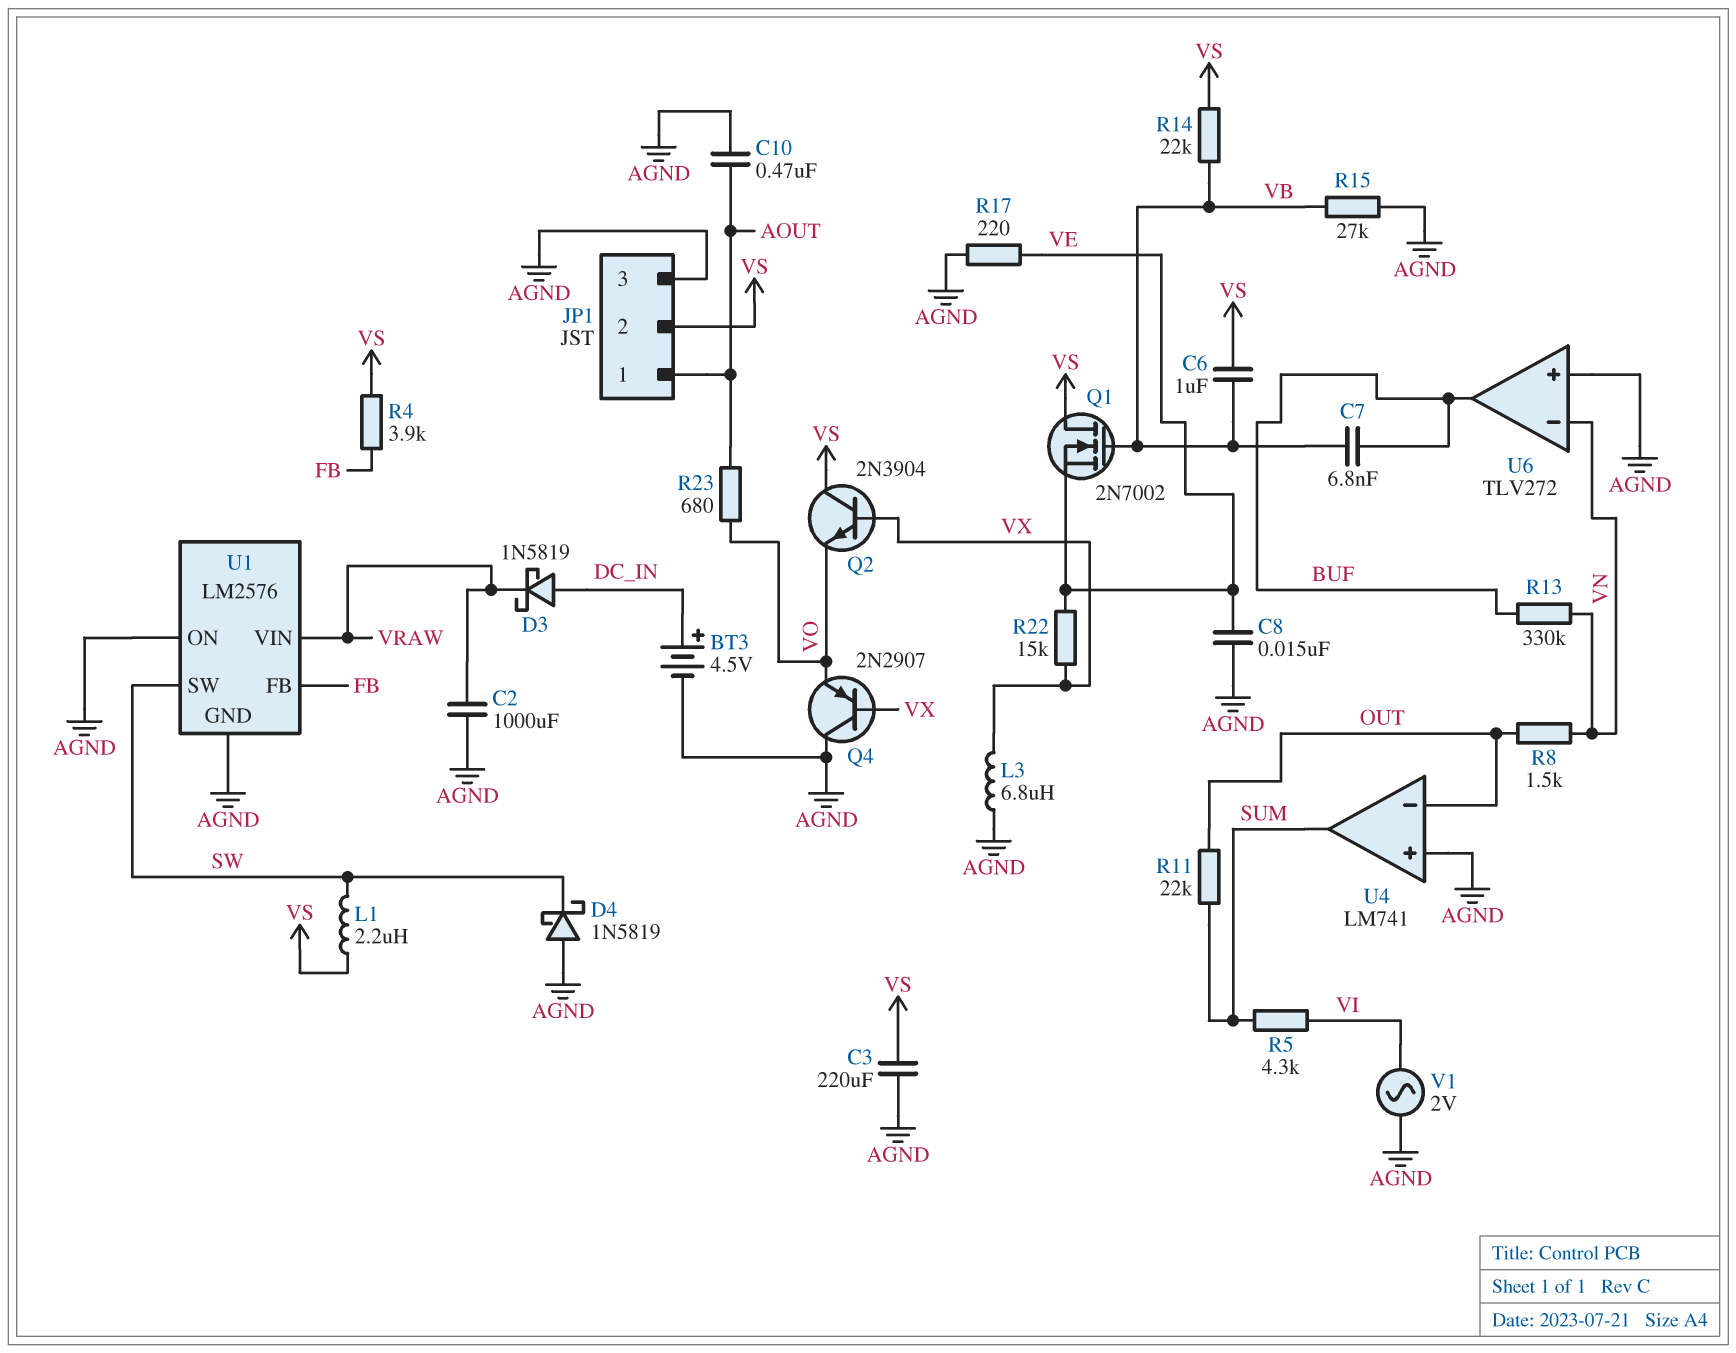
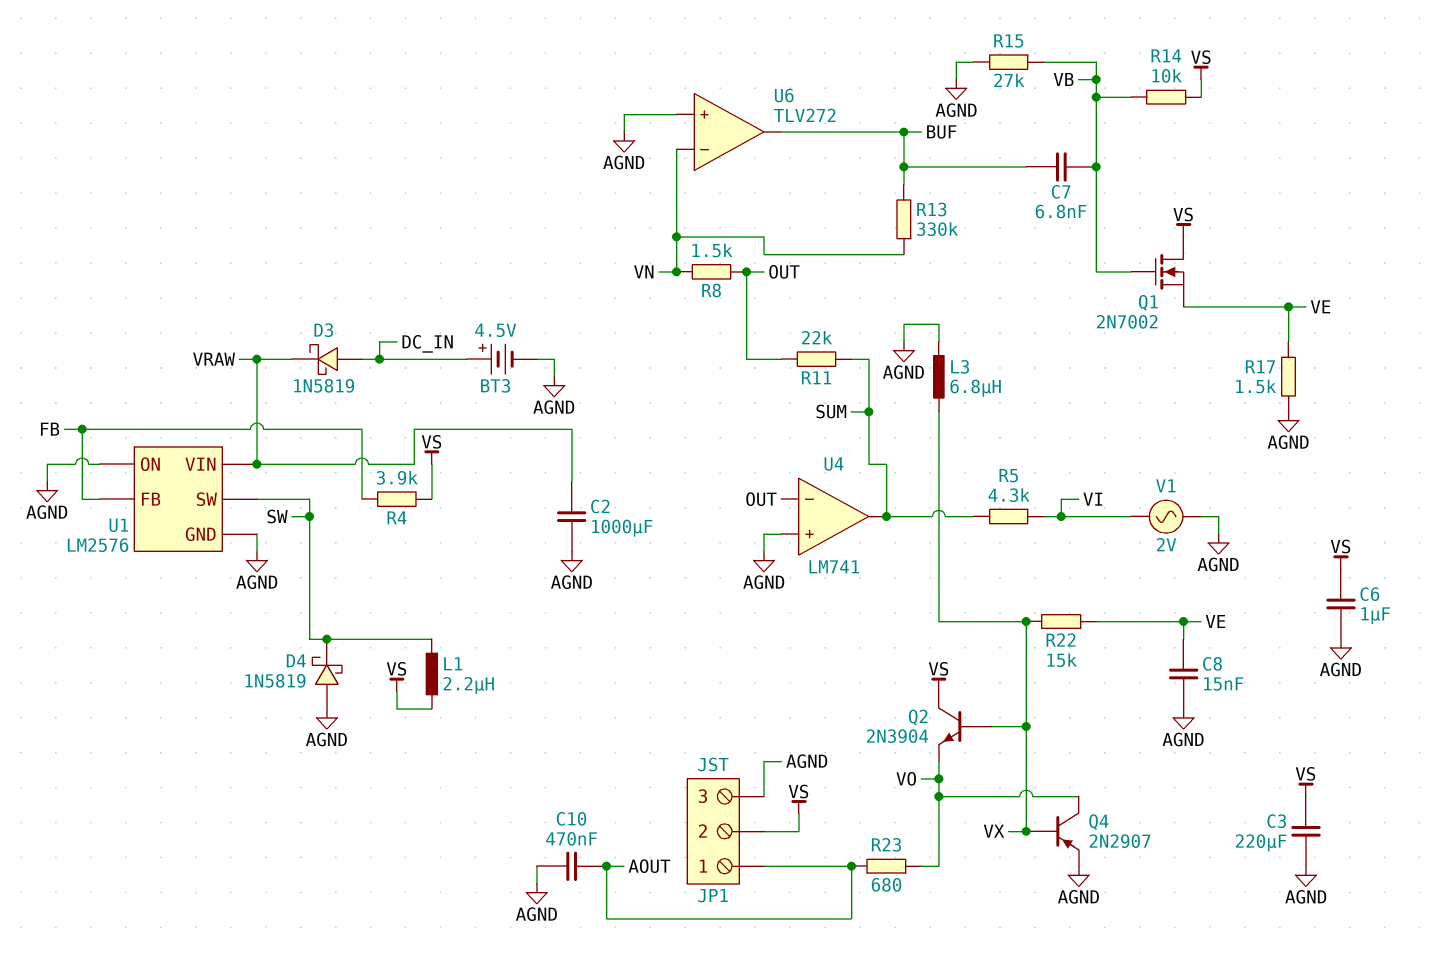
C6: 1uF (VB, VS) -> 1uF (AGND, VS)
Q4: PNP 2N2907 (B VX, C AGND, E VO) -> PNP 2N2907 (B VX, C VO, E AGND)
R14: 22k (VB, VS) -> 10k (VB, VS)
R17: 220 (AGND, VE) -> 1.5k (AGND, VE)

